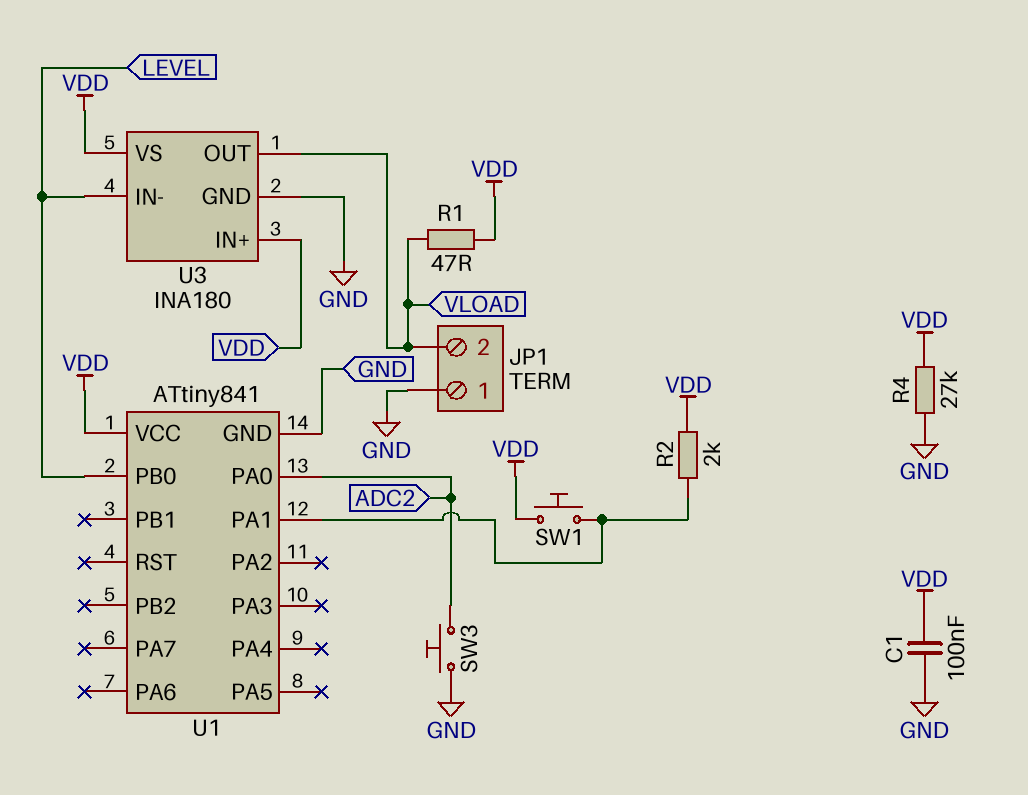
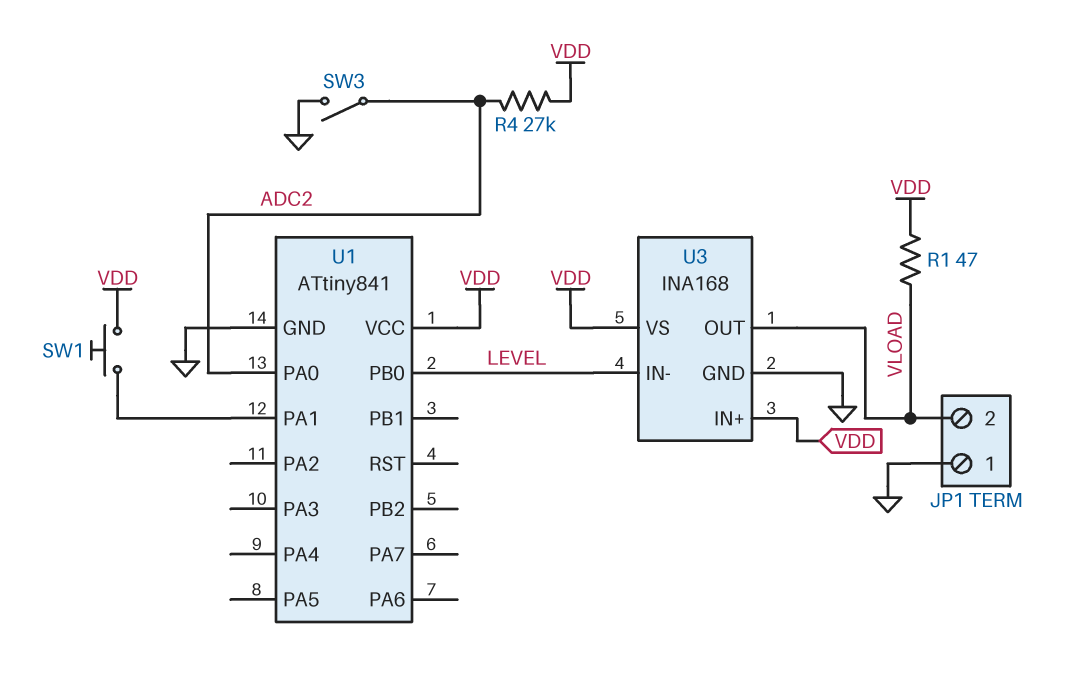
C1: 100nF (GND, VDD) -> none
R2: 2k (U1/PA1, VDD) -> none
R4: 27k (GND, VDD) -> 27k (ADC2, VDD)
SW3: button (ADC2, GND) -> switch (ADC2, GND)
U3: INA180 -> INA168

